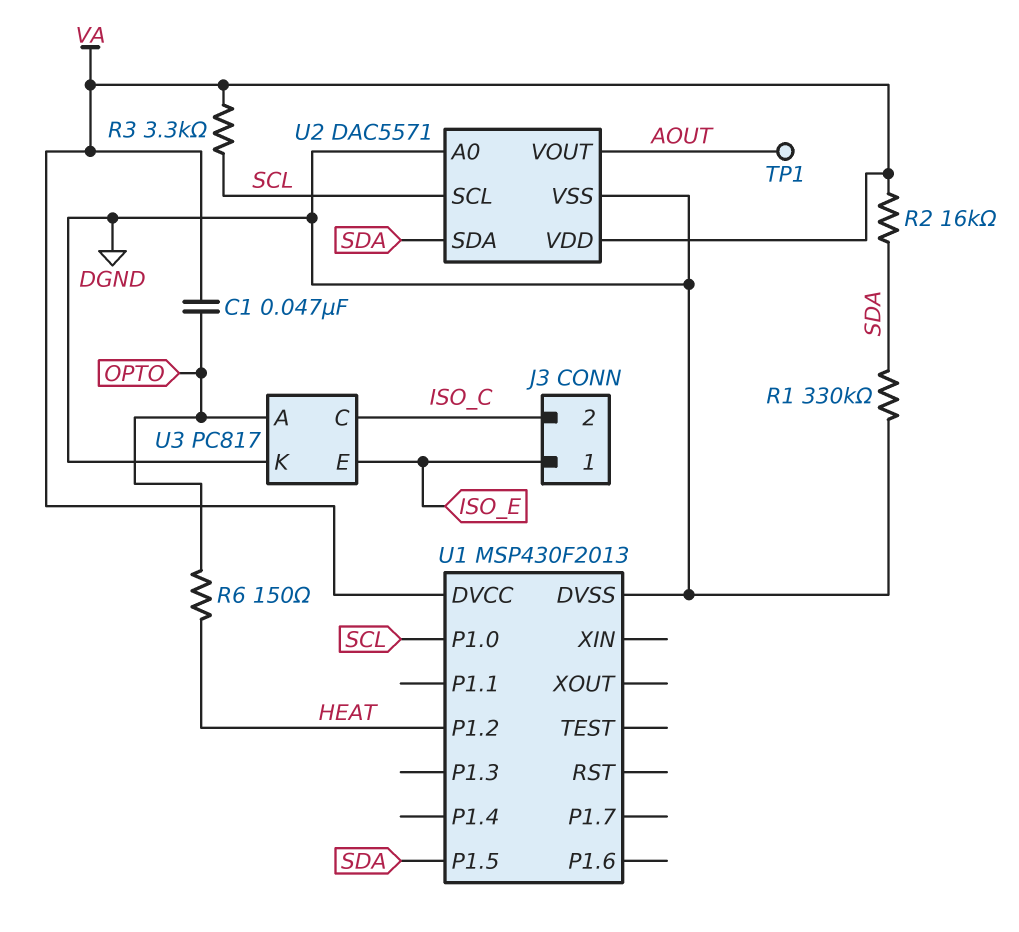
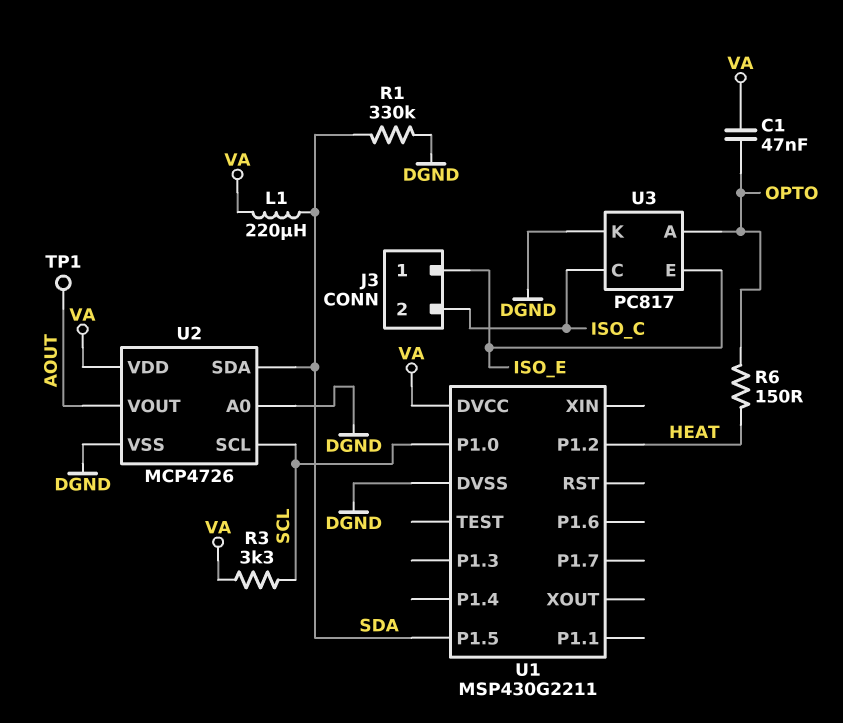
L1: none -> 220uH (SDA, VA)
R2: 16k (SDA, VA) -> none
U1: MSP430F2013 -> MSP430G2211
U2: DAC5571 -> MCP4726

